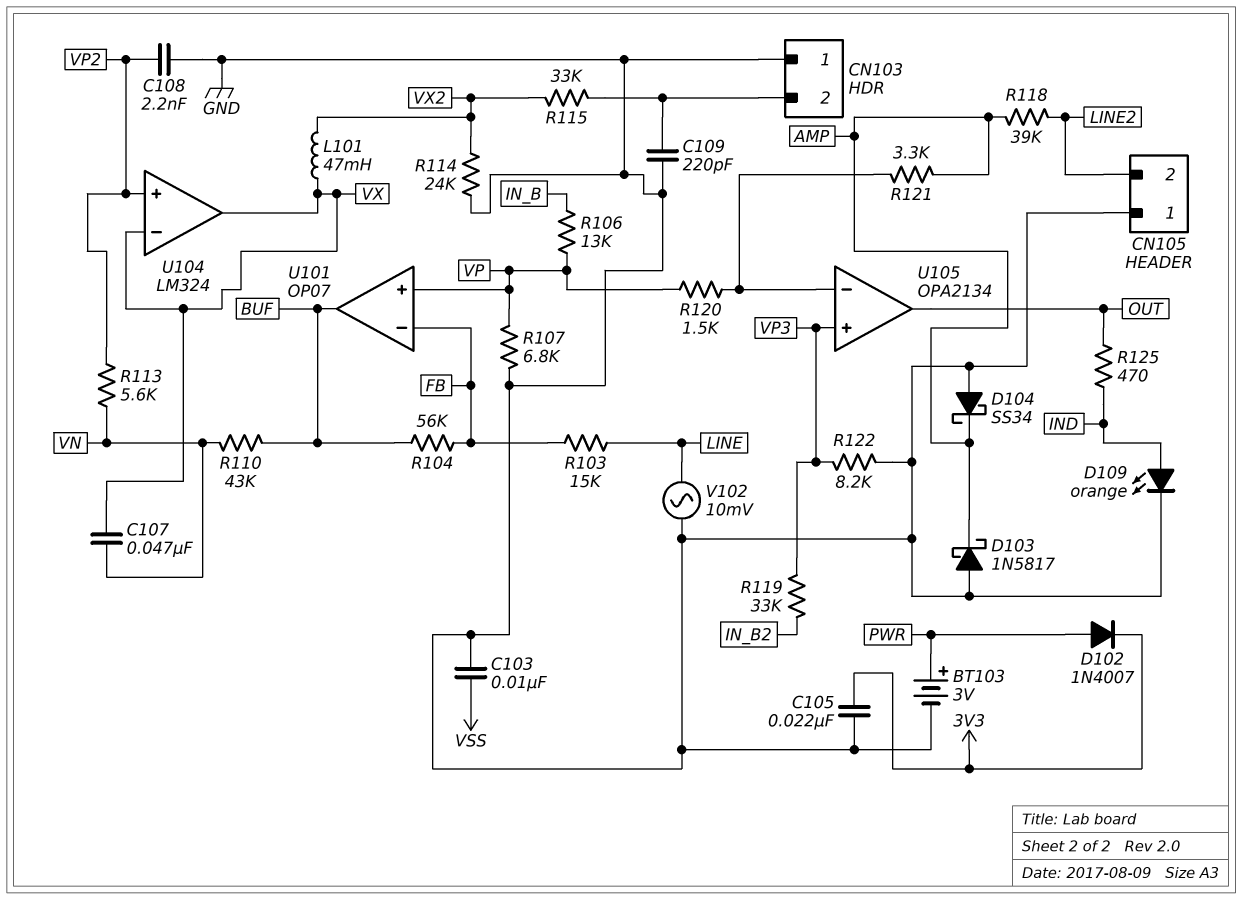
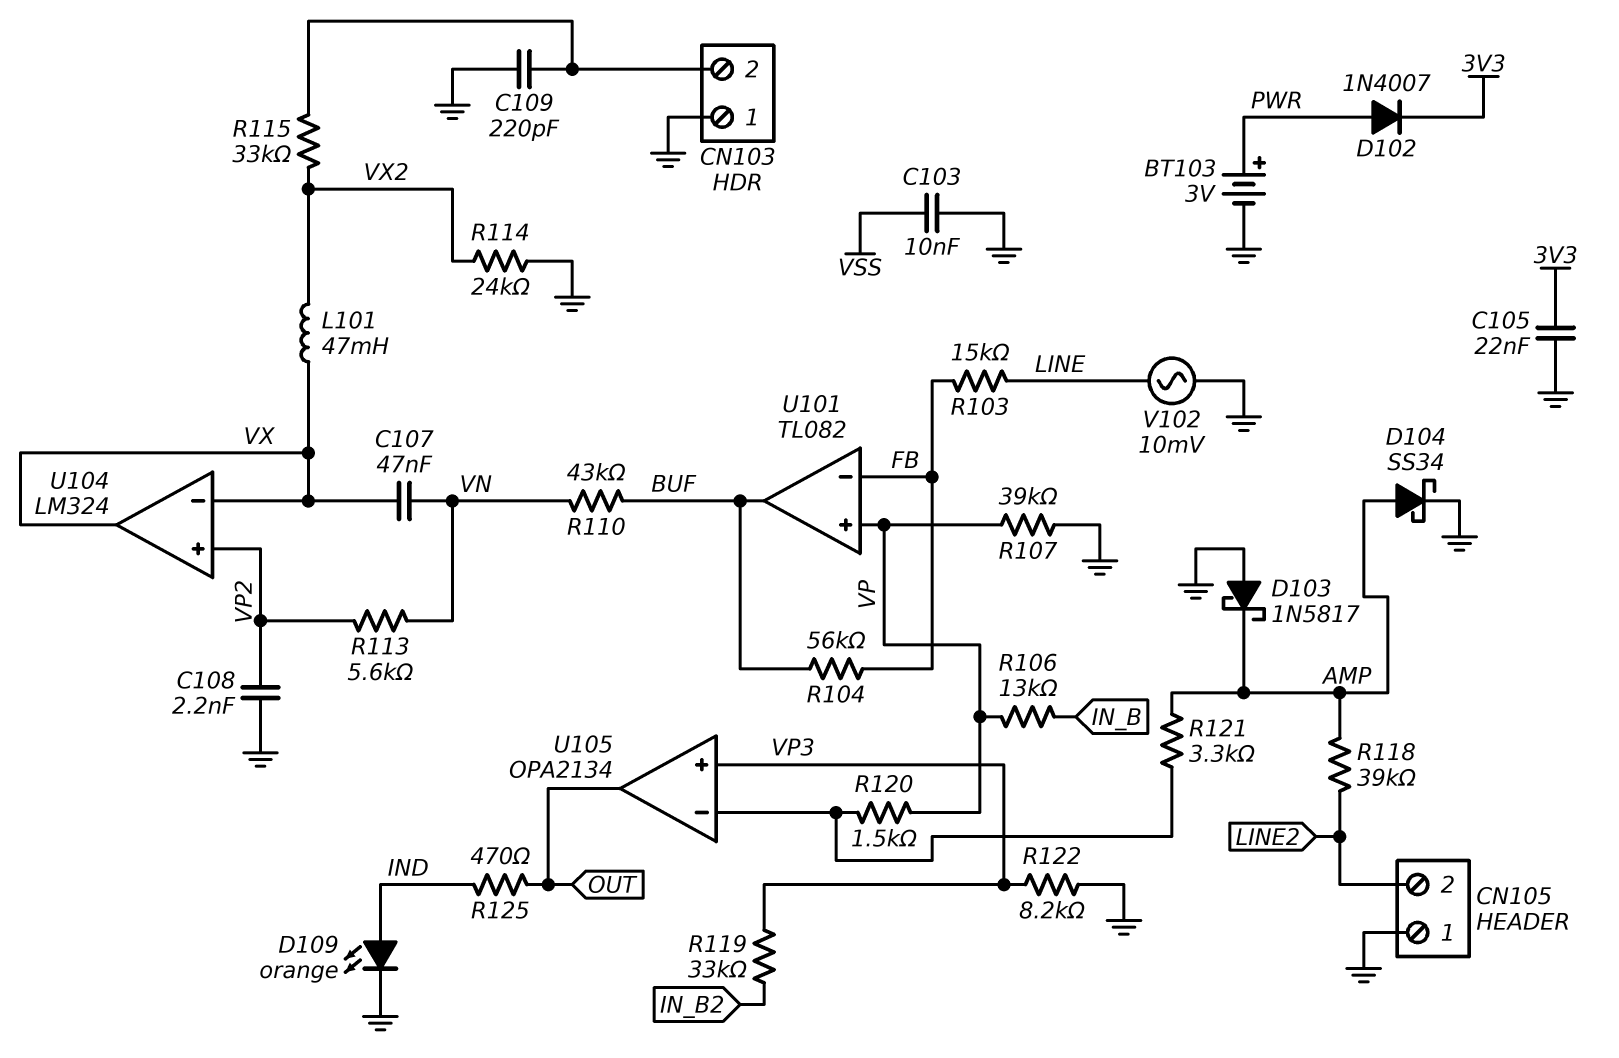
D104: schottky SS34 (A GND, K AMP) -> schottky SS34 (A AMP, K GND)
R107: 6.8k (GND, VP) -> 39k (GND, VP)
U101: OP07 -> TL082

